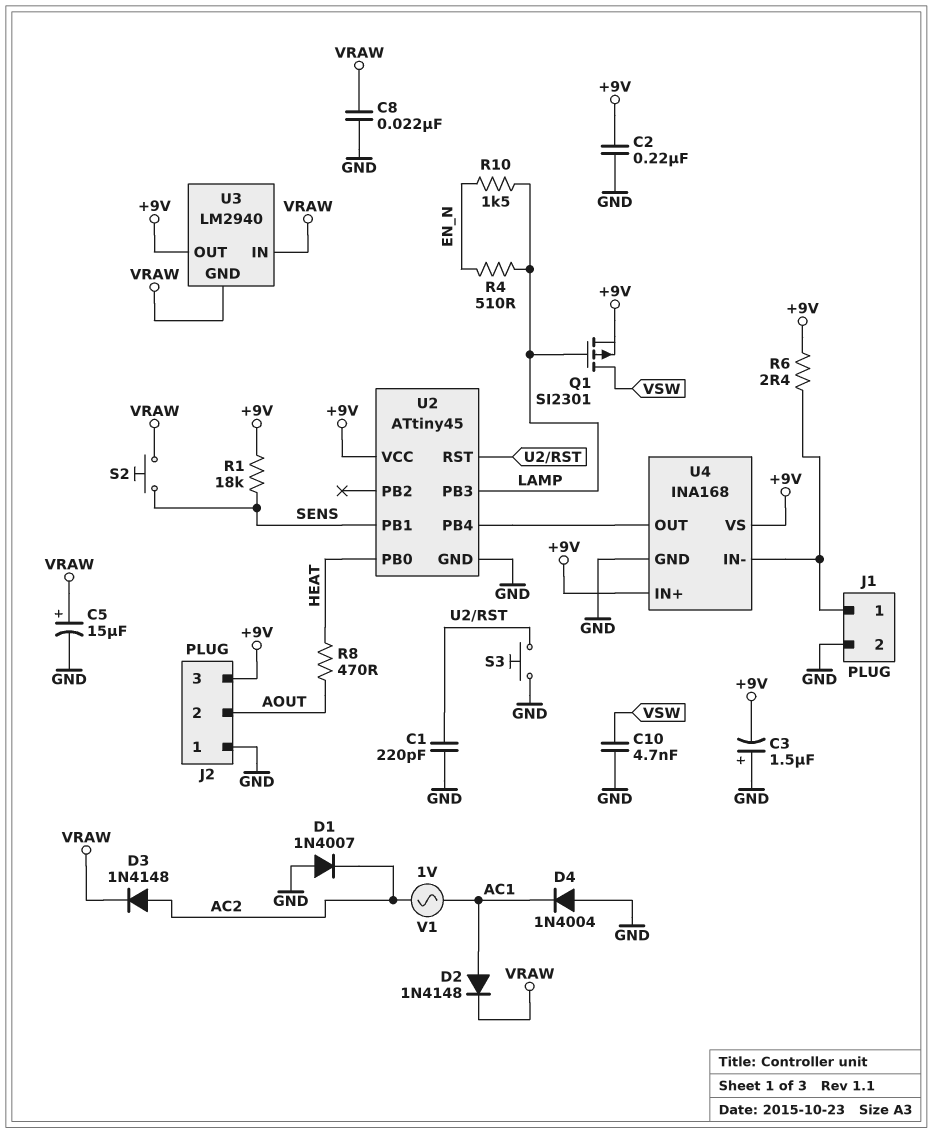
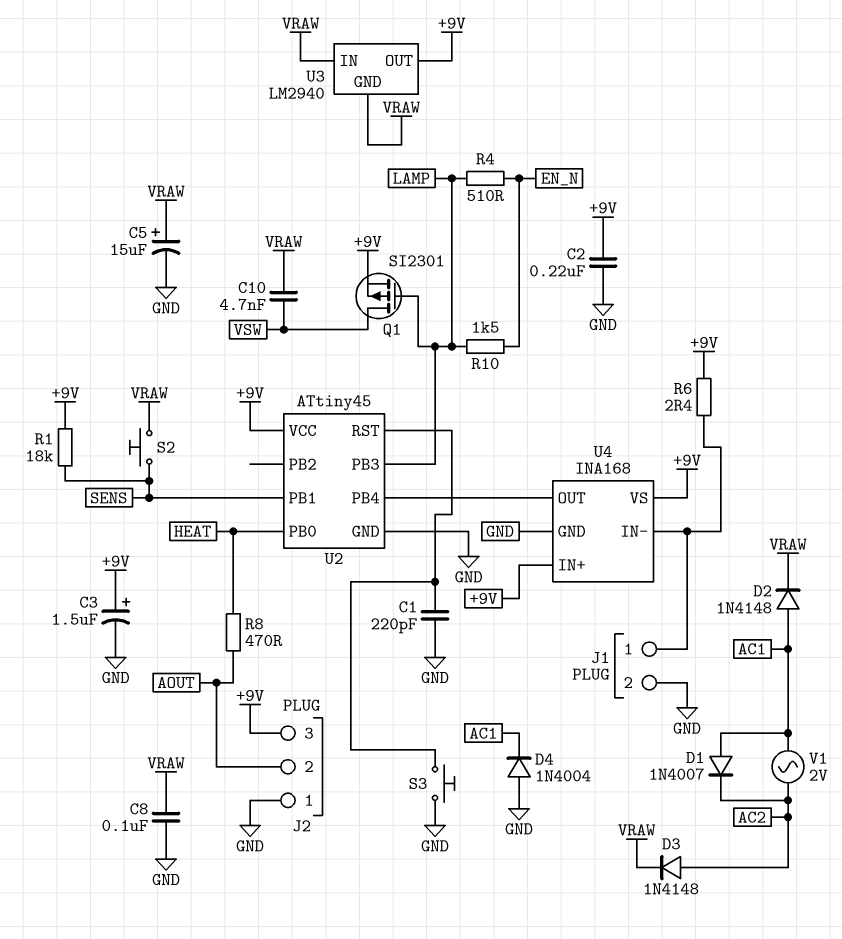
C3: 1.5uF (plus GND, minus +9V) -> 1.5uF (plus +9V, minus GND)
C8: 22nF (GND, VRAW) -> 100nF (GND, VRAW)
C10: 4.7nF (GND, VSW) -> 4.7nF (VRAW, VSW)
D1: diode 1N4007 (A GND, K AC2) -> diode 1N4007 (A AC1, K AC2)
V1: AC 1V (AC1, AC2) -> AC 2V (AC1, AC2)

